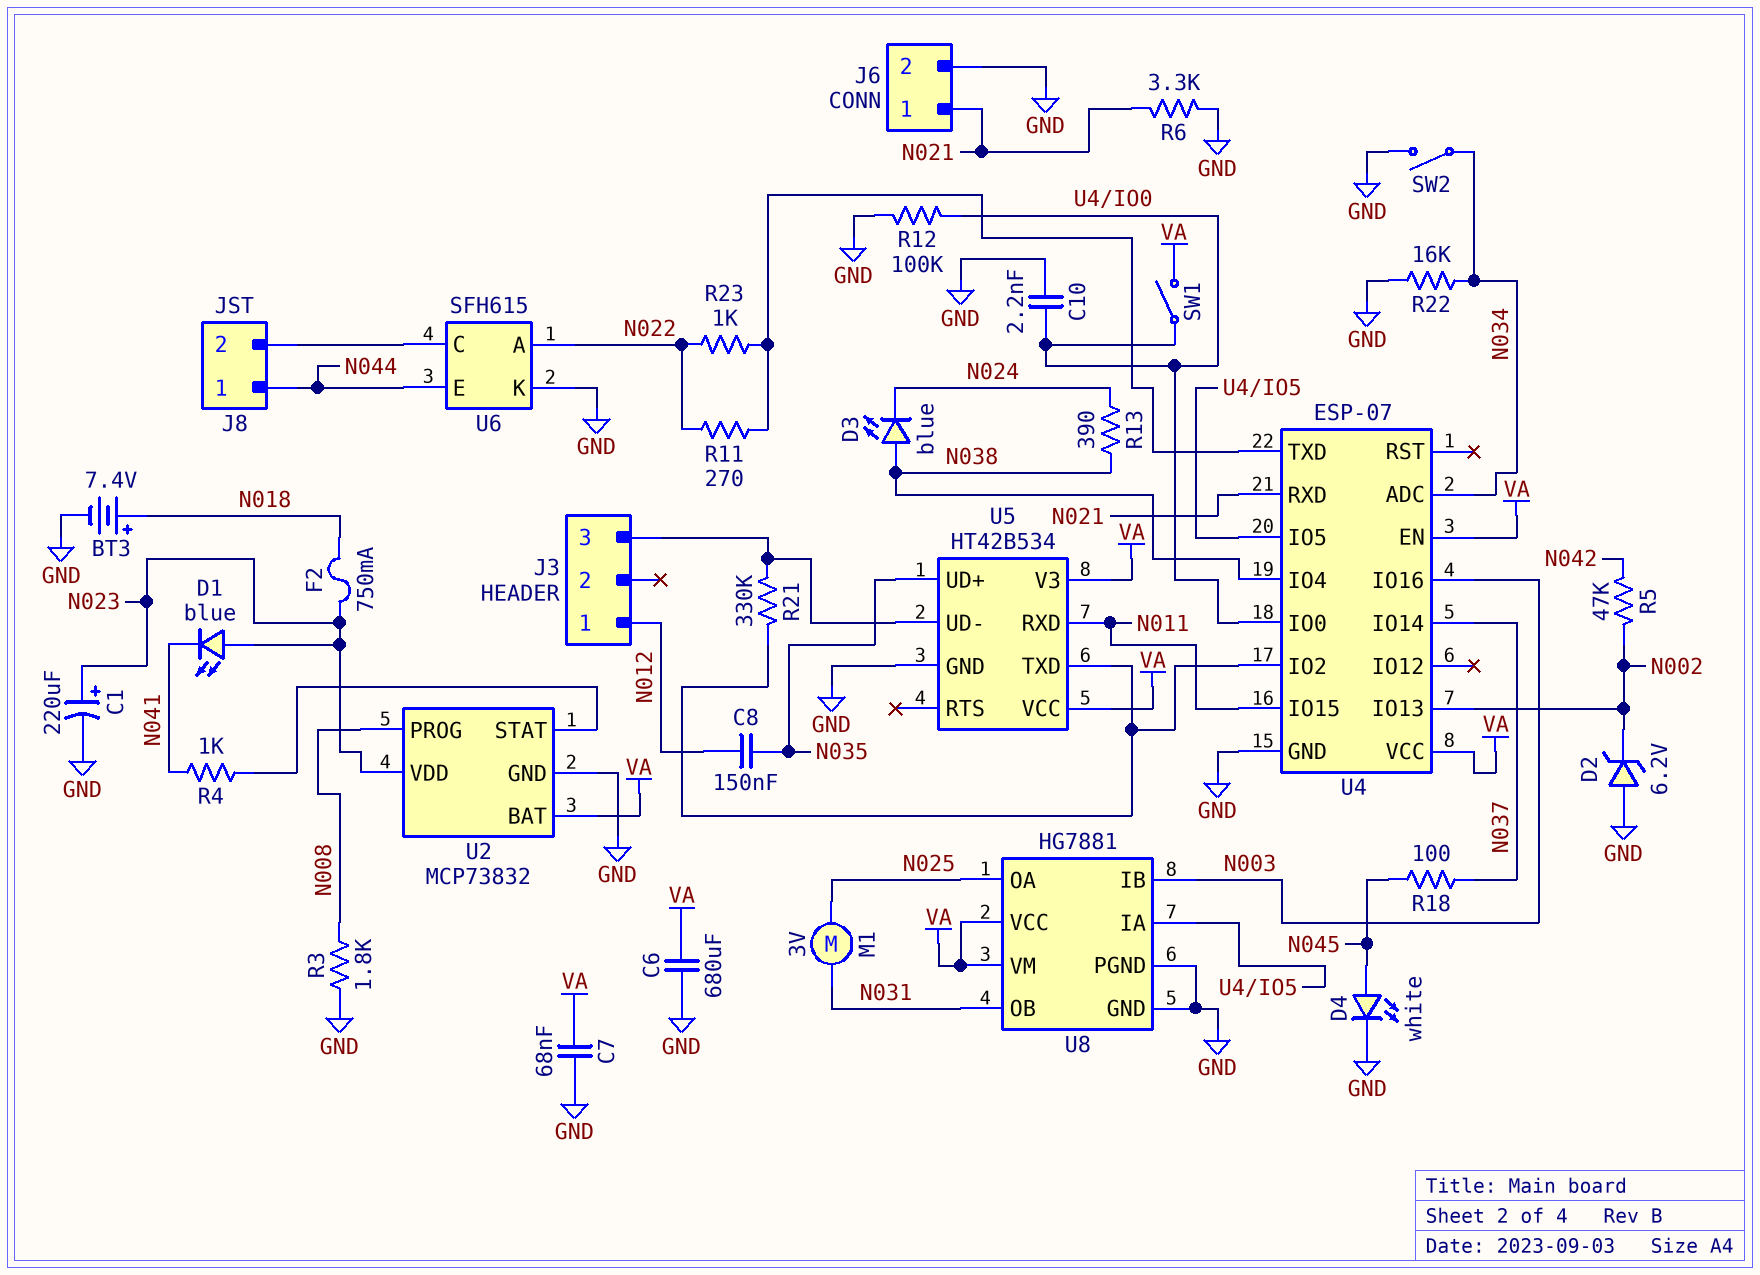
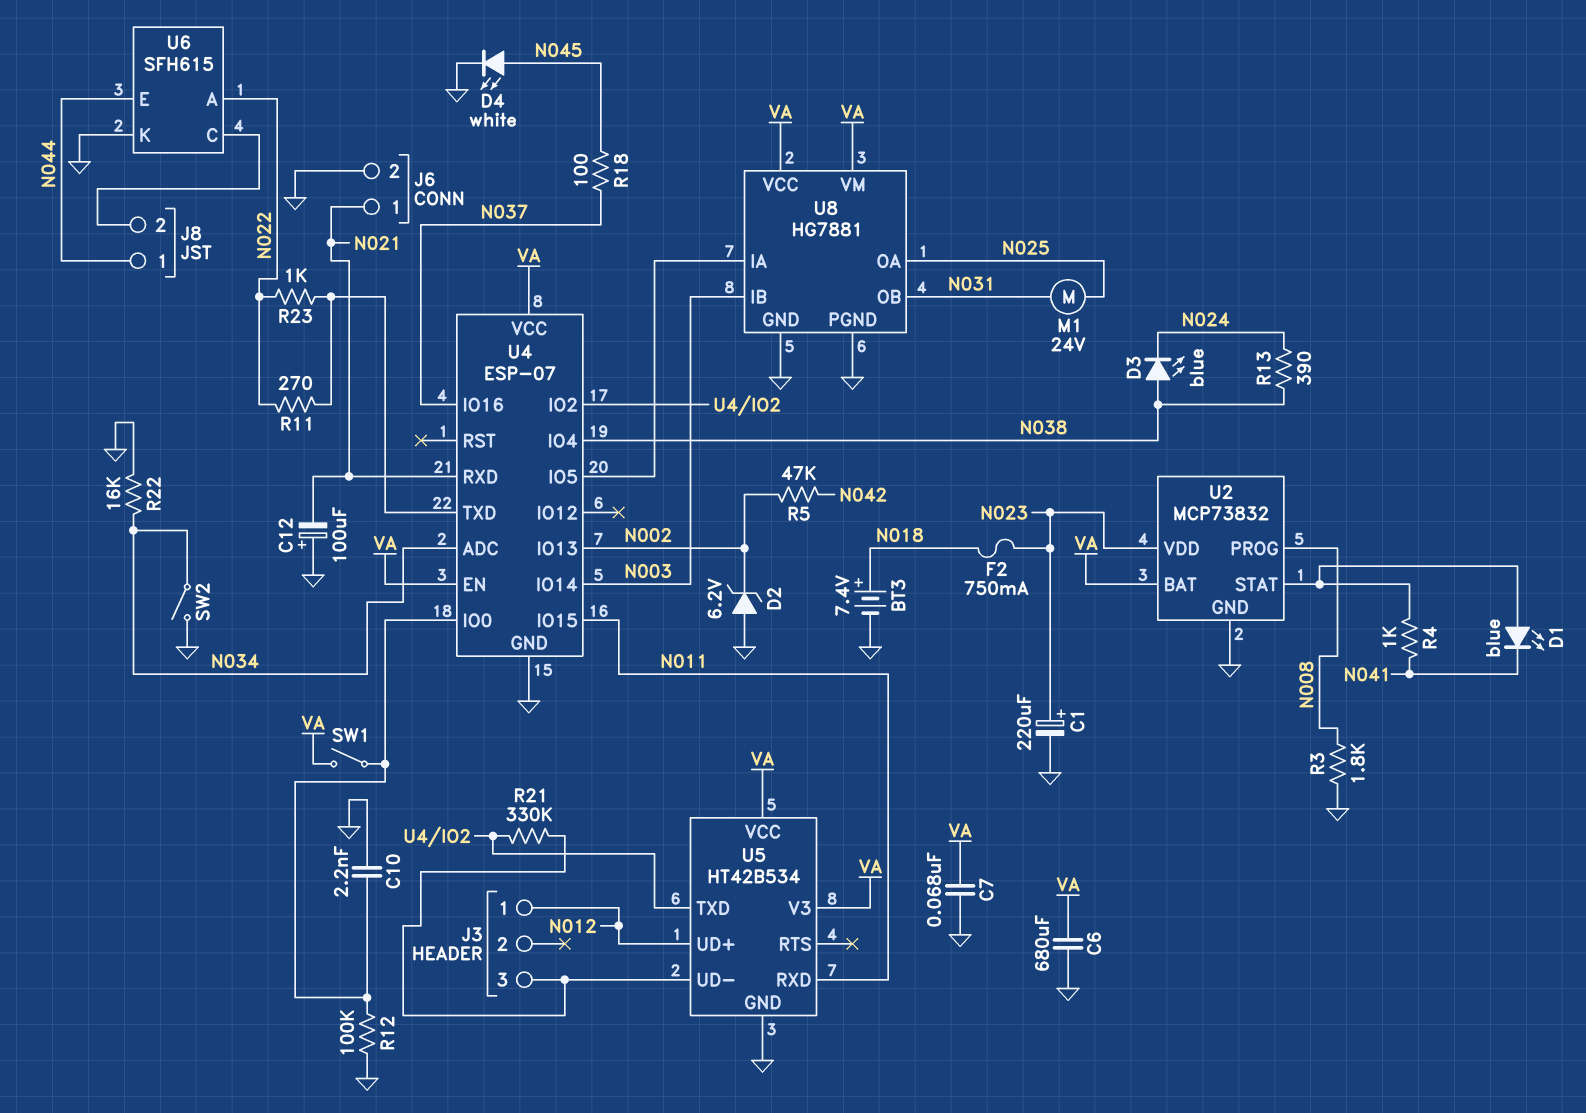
C8: 150nF (N012, N035) -> none
C12: none -> 100uF (plus GND, minus N021)
D1: LED blue (A N023, K N041) -> LED blue (A U2/STAT, K N041)
M1: motor 3V (N025, N031) -> motor 24V (N025, N031)
R6: 3.3k (GND, N021) -> none
U4 pin IO14: N037 -> N003
U4 pin IO16: N003 -> N037
U5 pin UD+: N035 -> N012

